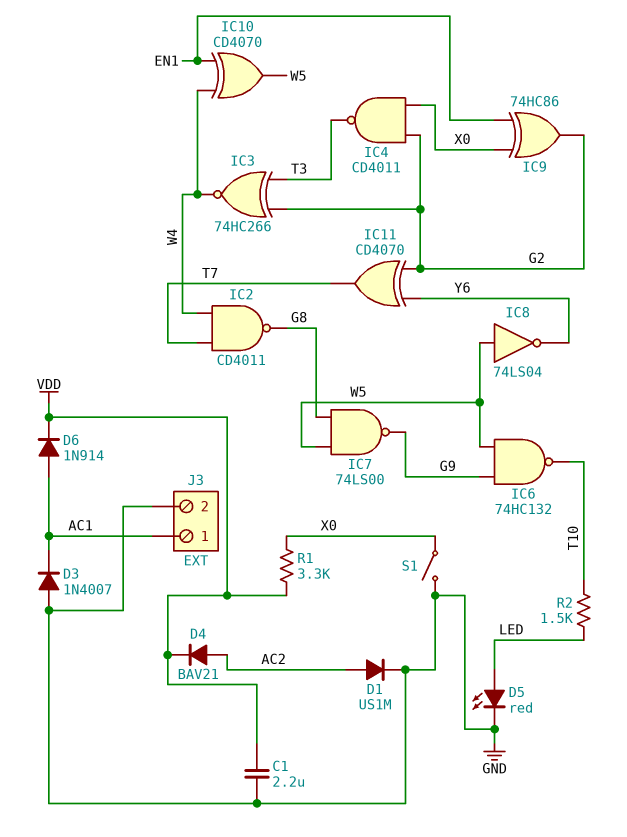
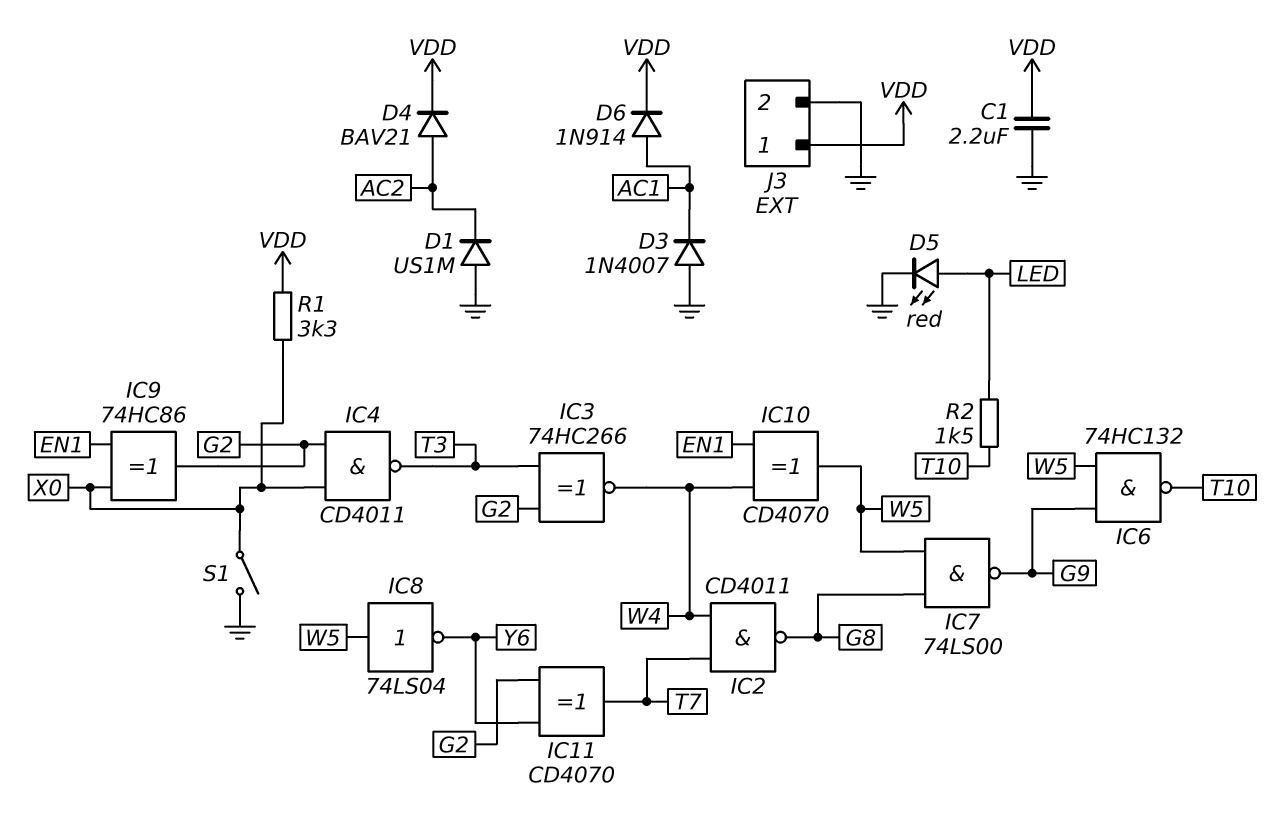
D1: diode US1M (A AC2, K GND) -> diode US1M (A GND, K AC2)
J3 pin 1: AC1 -> VDD

